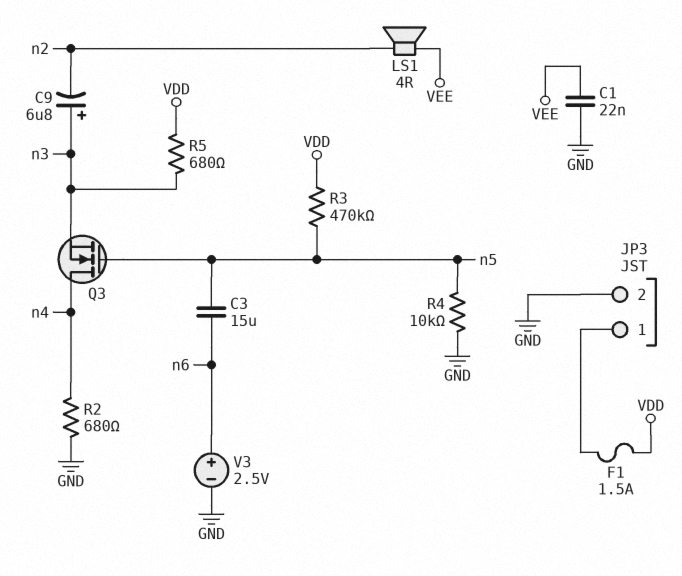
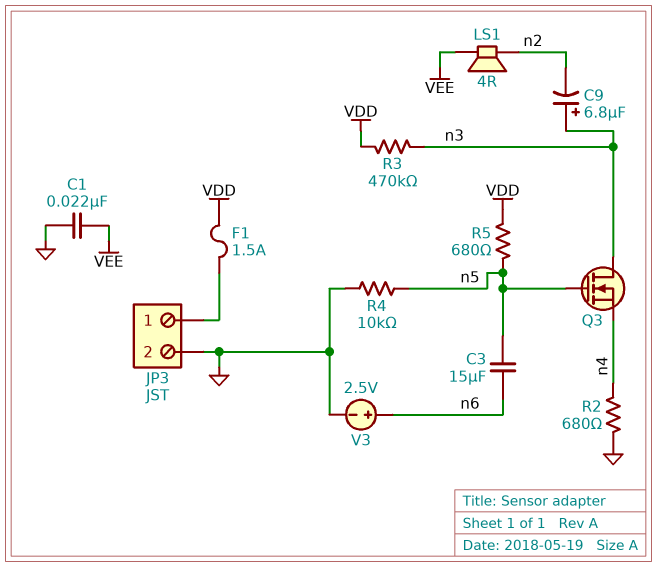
Q3: NMOS (G n5, D n4, S n3) -> NMOS (G n5, D n3, S n4)
R3: 470k (VDD, n5) -> 470k (VDD, n3)
R5: 680 (VDD, n3) -> 680 (VDD, n5)

